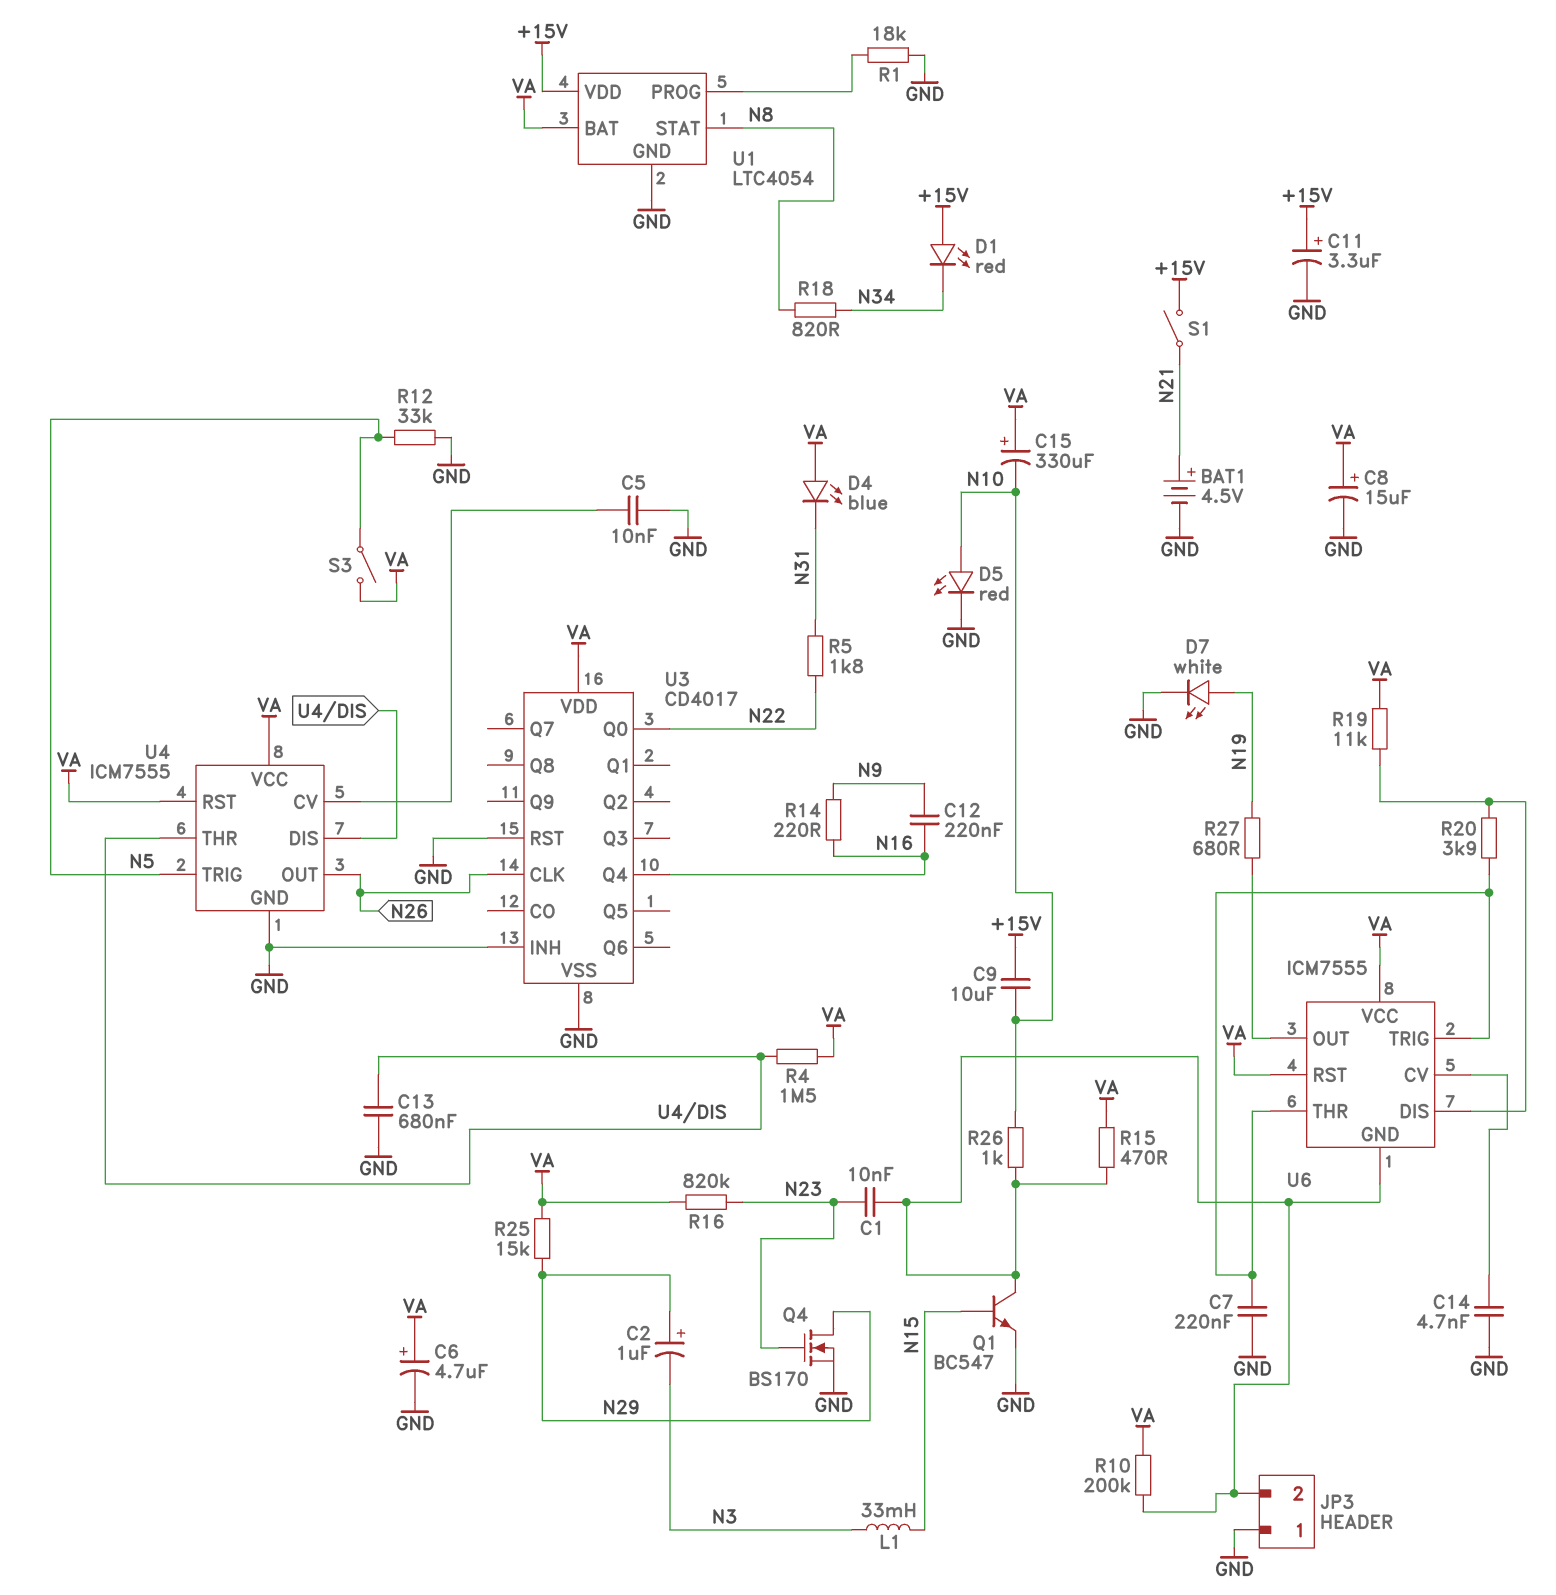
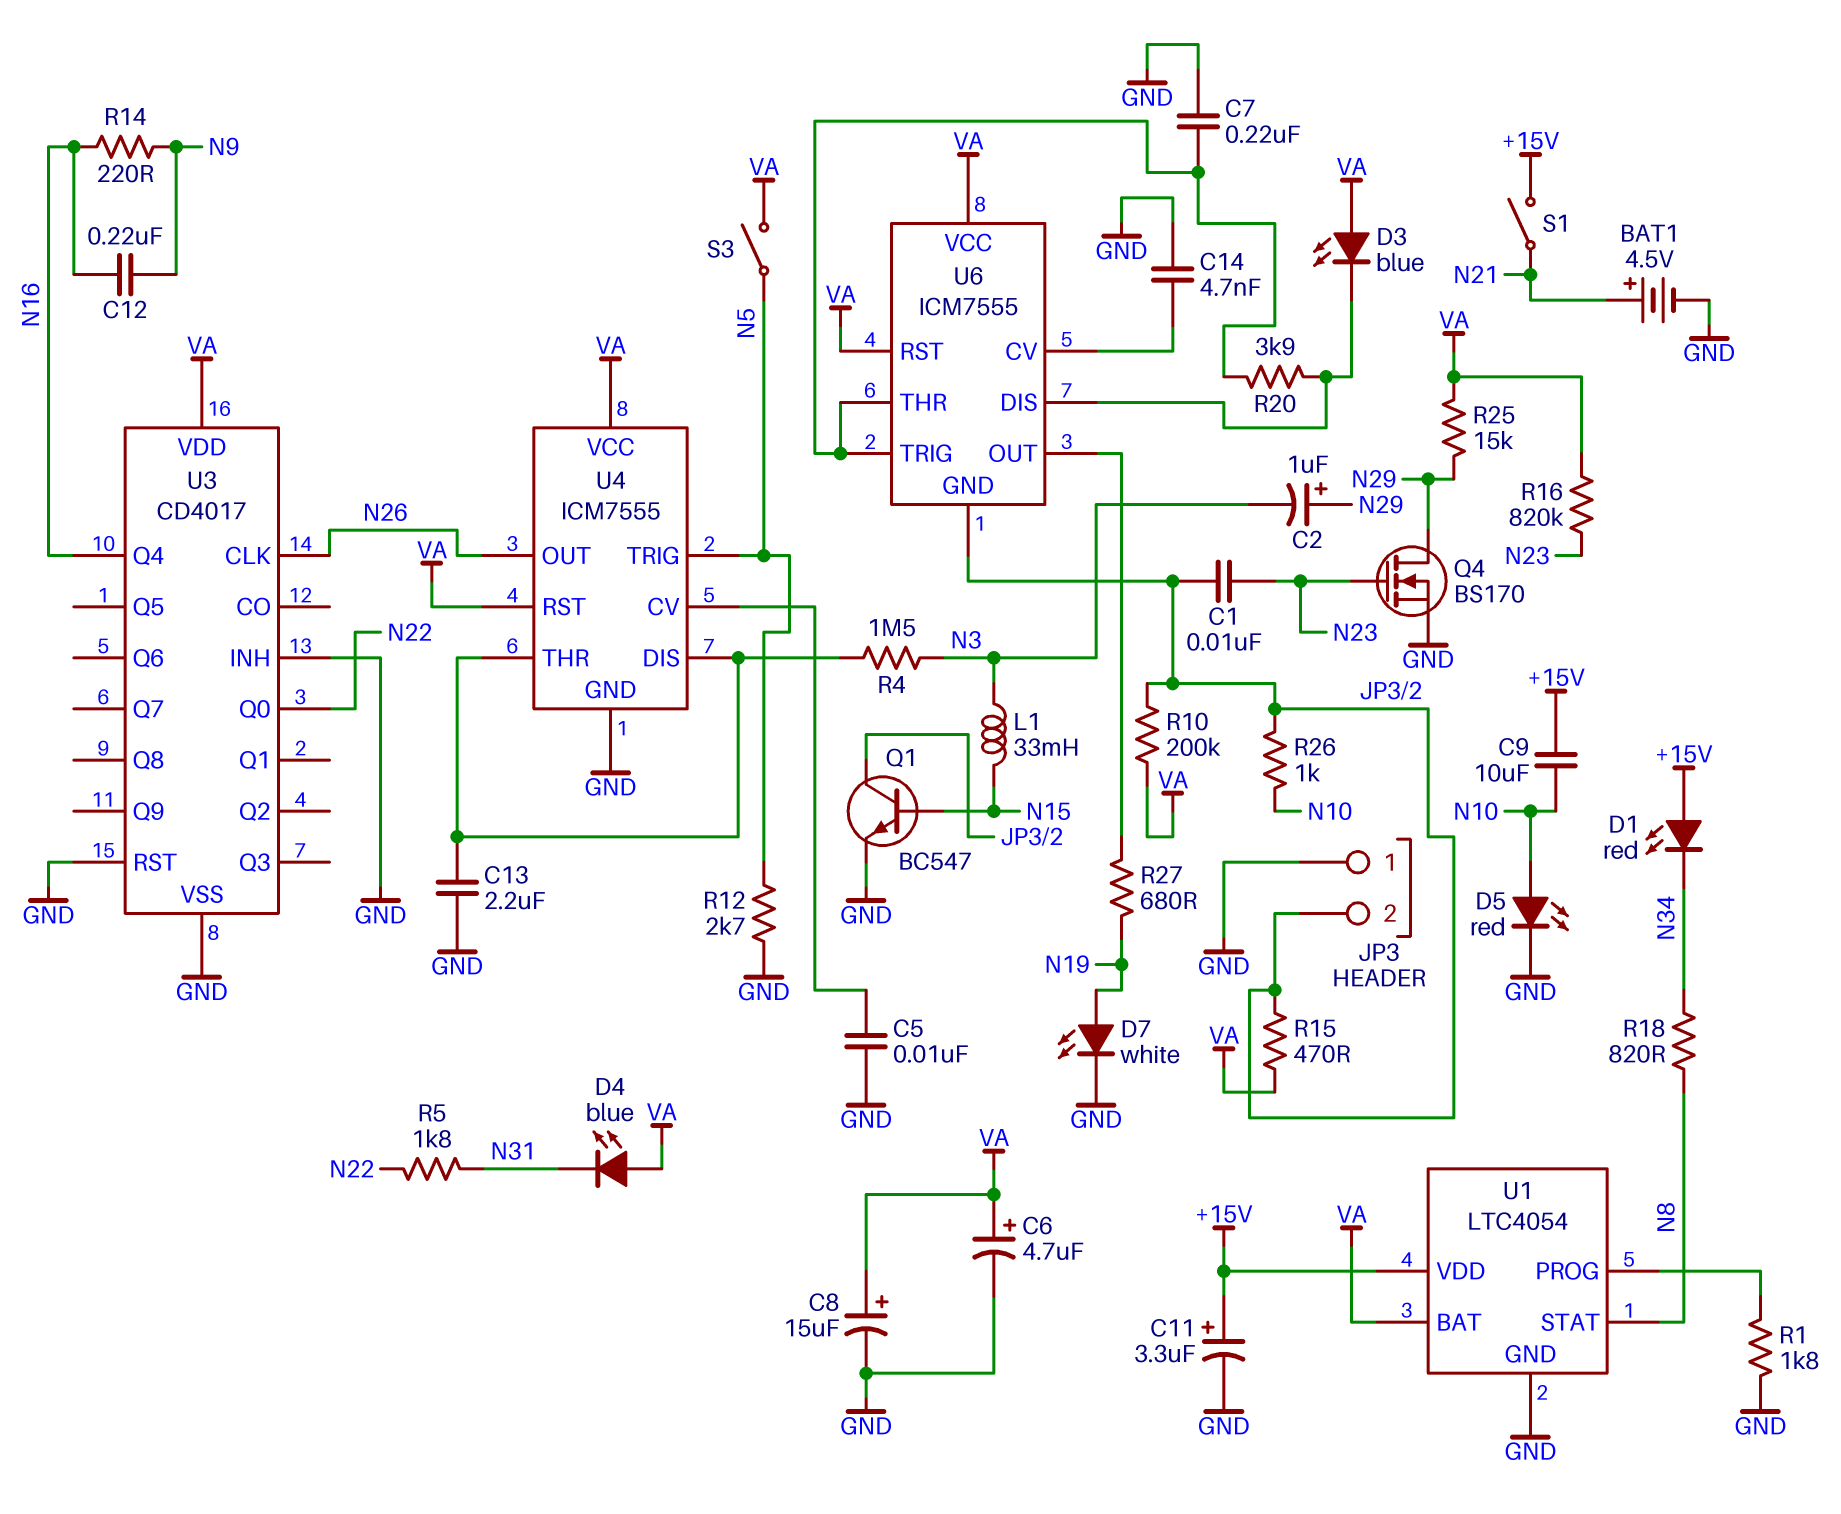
C13: 680nF (GND, U4/DIS) -> 2.2uF (GND, U4/DIS)
C15: 330uF (plus VA, minus N10) -> none
D3: none -> LED blue (A VA, K U6/DIS)
R1: 18k (GND, U1/PROG) -> 1.8k (GND, U1/PROG)
R4: 1.5M (U4/DIS, VA) -> 1.5M (N3, U4/DIS)
R12: 33k (GND, N5) -> 2.7k (GND, N5)
R19: 11k (U6/DIS, VA) -> none

